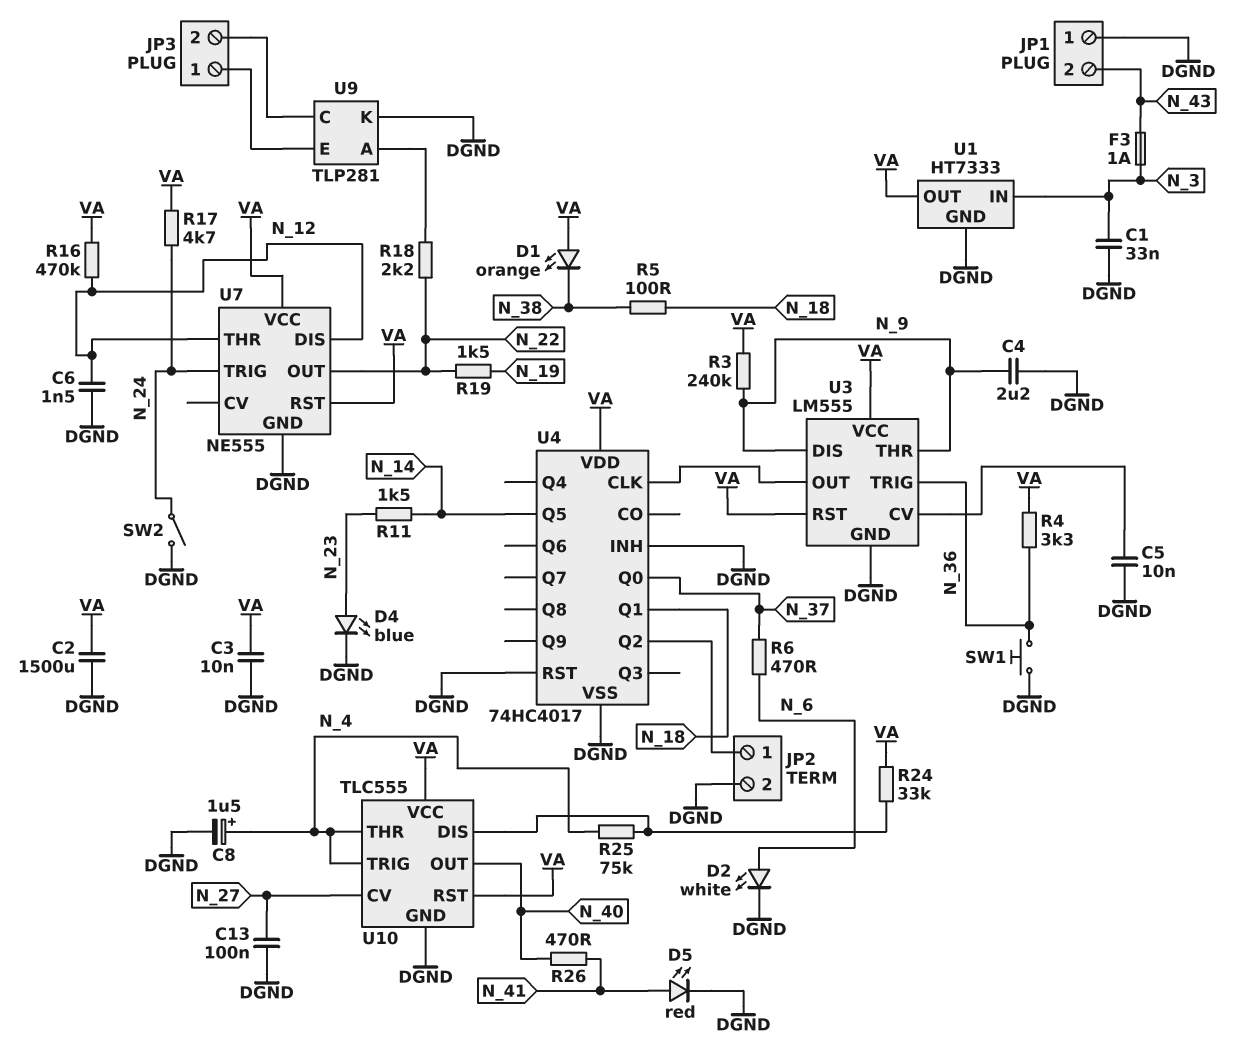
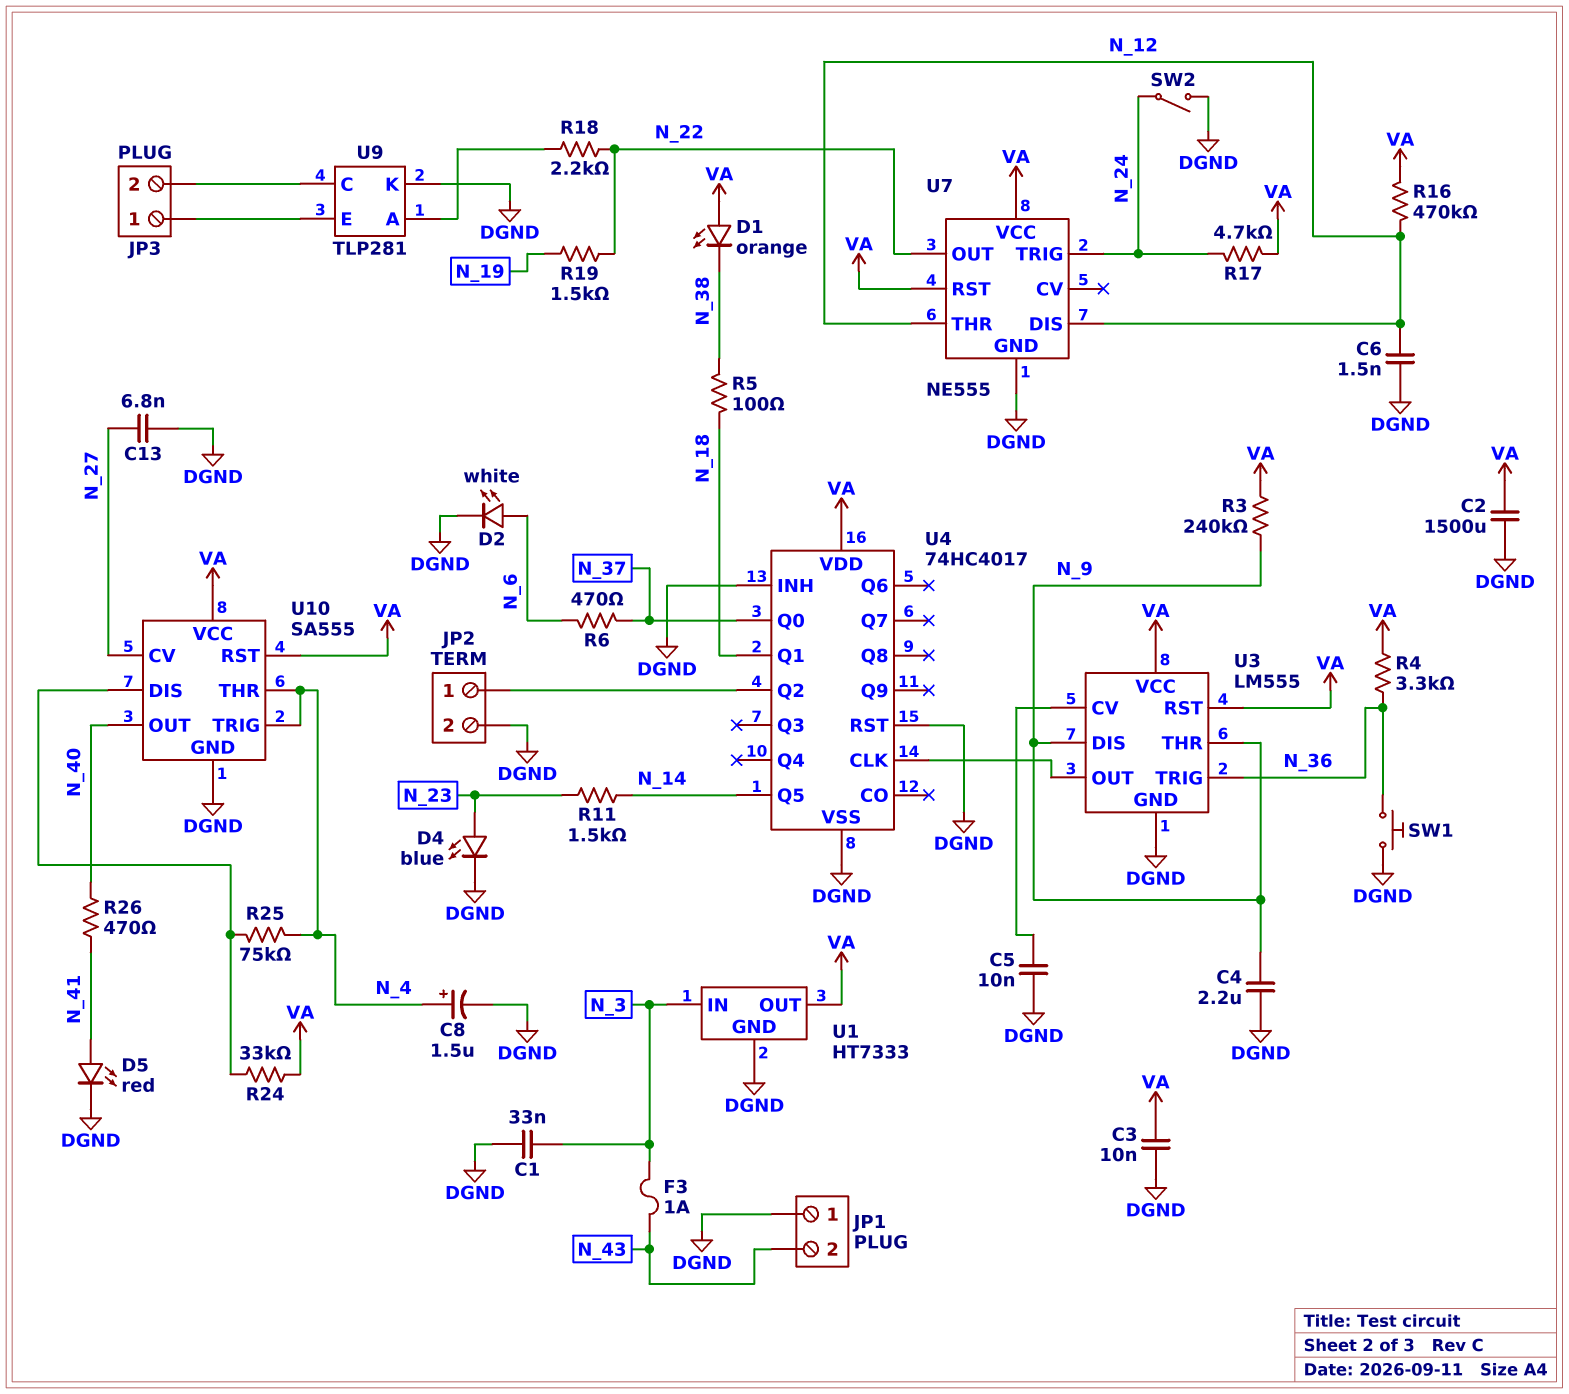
C13: 100nF (DGND, N_27) -> 6.8nF (DGND, N_27)
U10: TLC555 -> SA555

